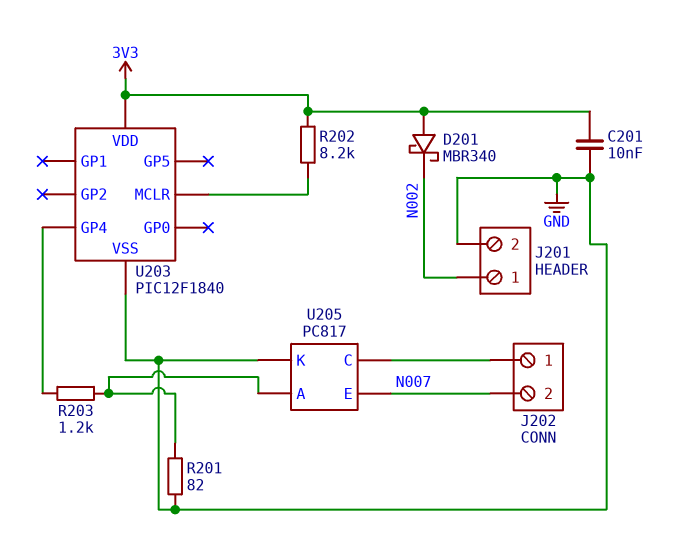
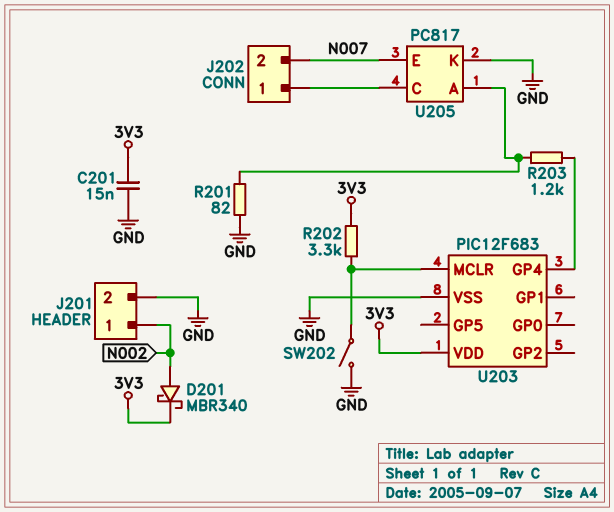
C201: 10nF (3V3, GND) -> 15nF (3V3, GND)
D201: schottky MBR340 (A 3V3, K N002) -> schottky MBR340 (A N002, K 3V3)
R202: 8.2k (3V3, U203/MCLR) -> 3.3k (3V3, U203/MCLR)
SW202: none -> switch (GND, U203/MCLR)
U203: PIC12F1840 -> PIC12F683

